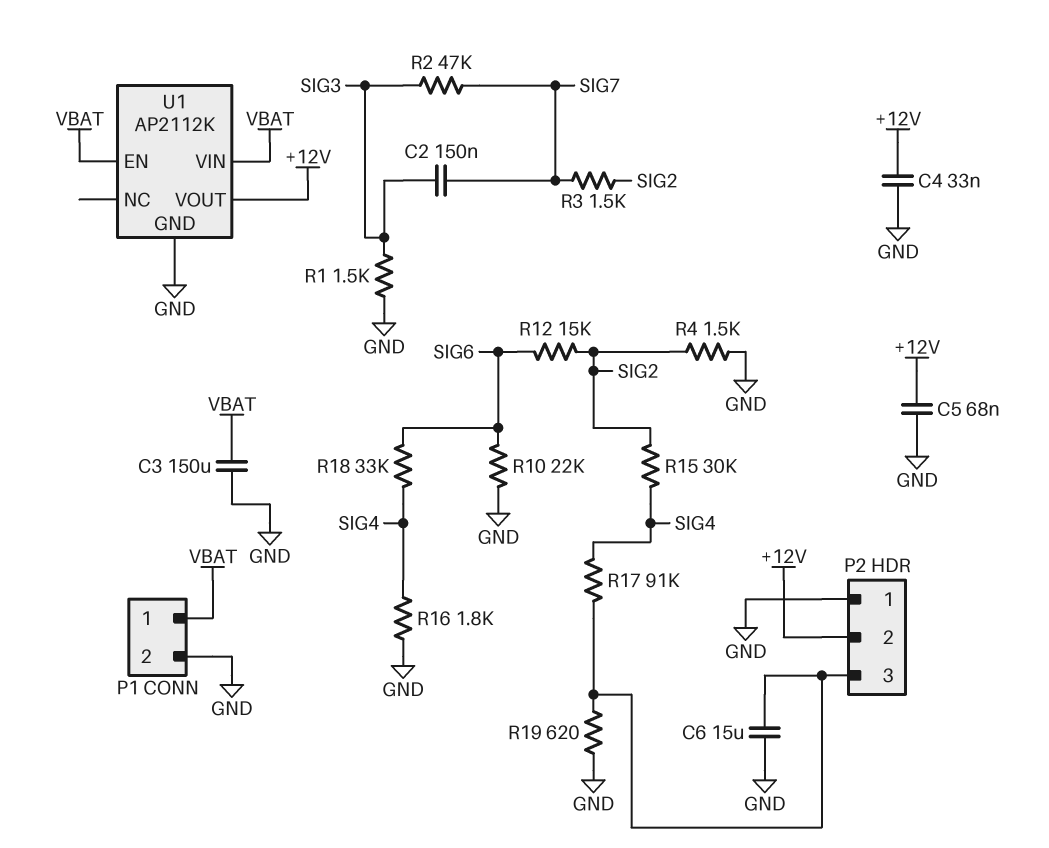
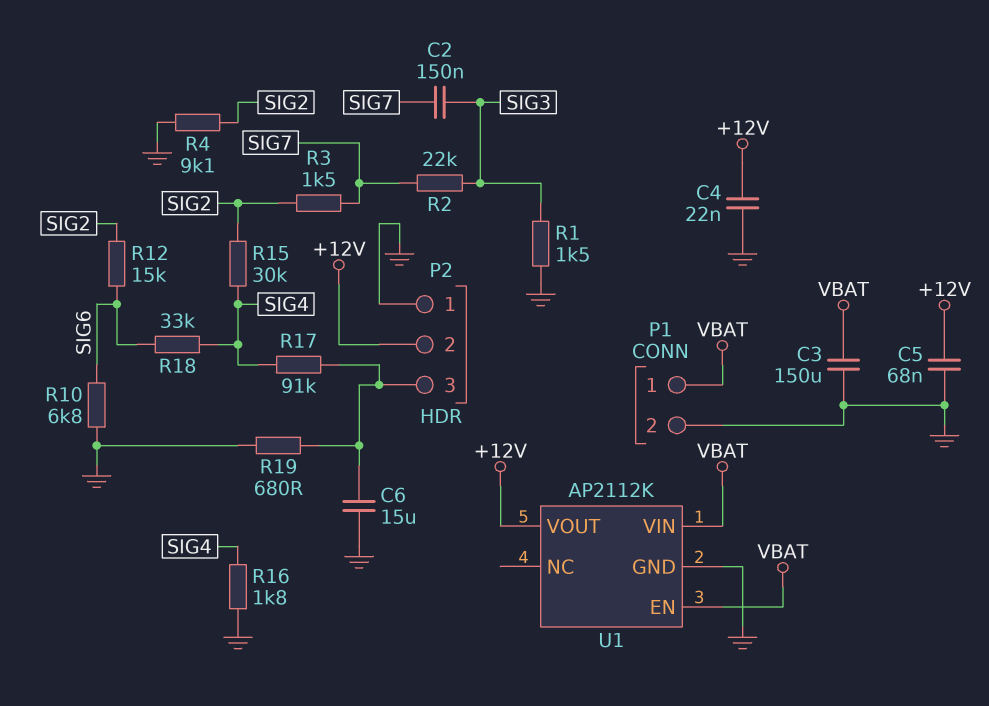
C4: 33nF (+12V, GND) -> 22nF (+12V, GND)
R2: 47k (SIG3, SIG7) -> 22k (SIG3, SIG7)
R4: 1.5k (GND, SIG2) -> 9.1k (GND, SIG2)
R10: 22k (GND, SIG6) -> 6.8k (GND, SIG6)
R19: 620 (GND, P2/3) -> 680 (GND, P2/3)

